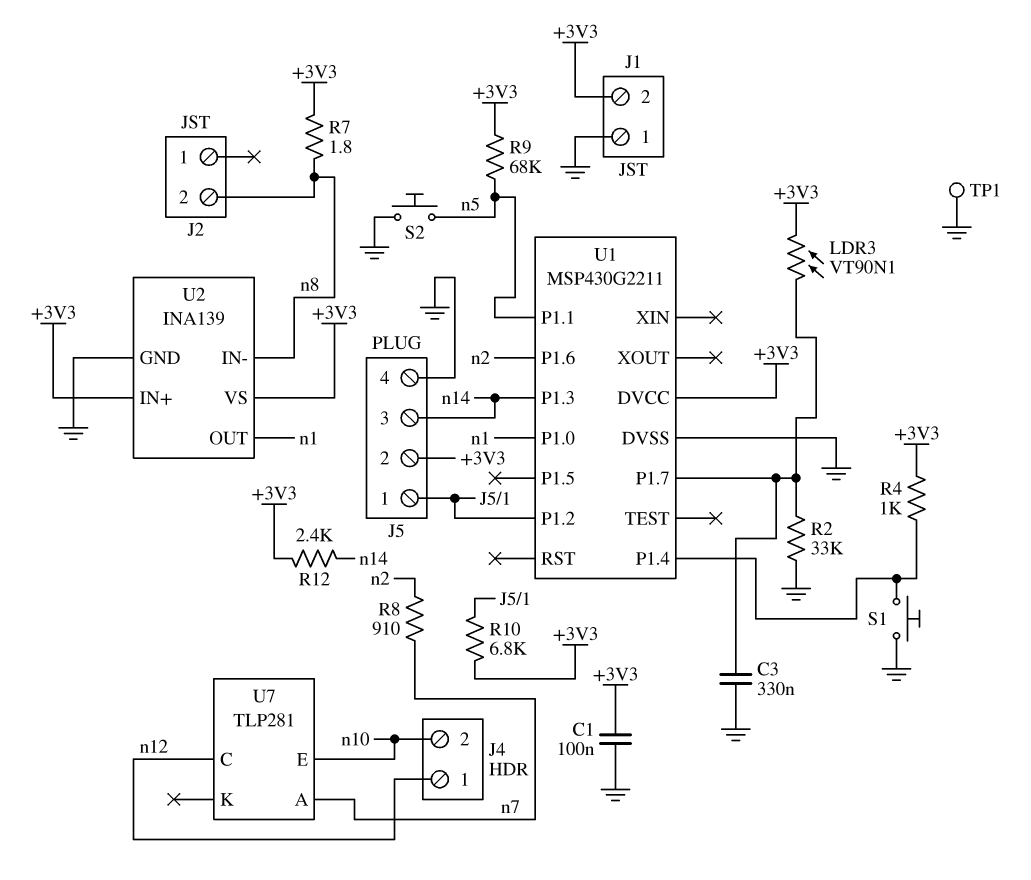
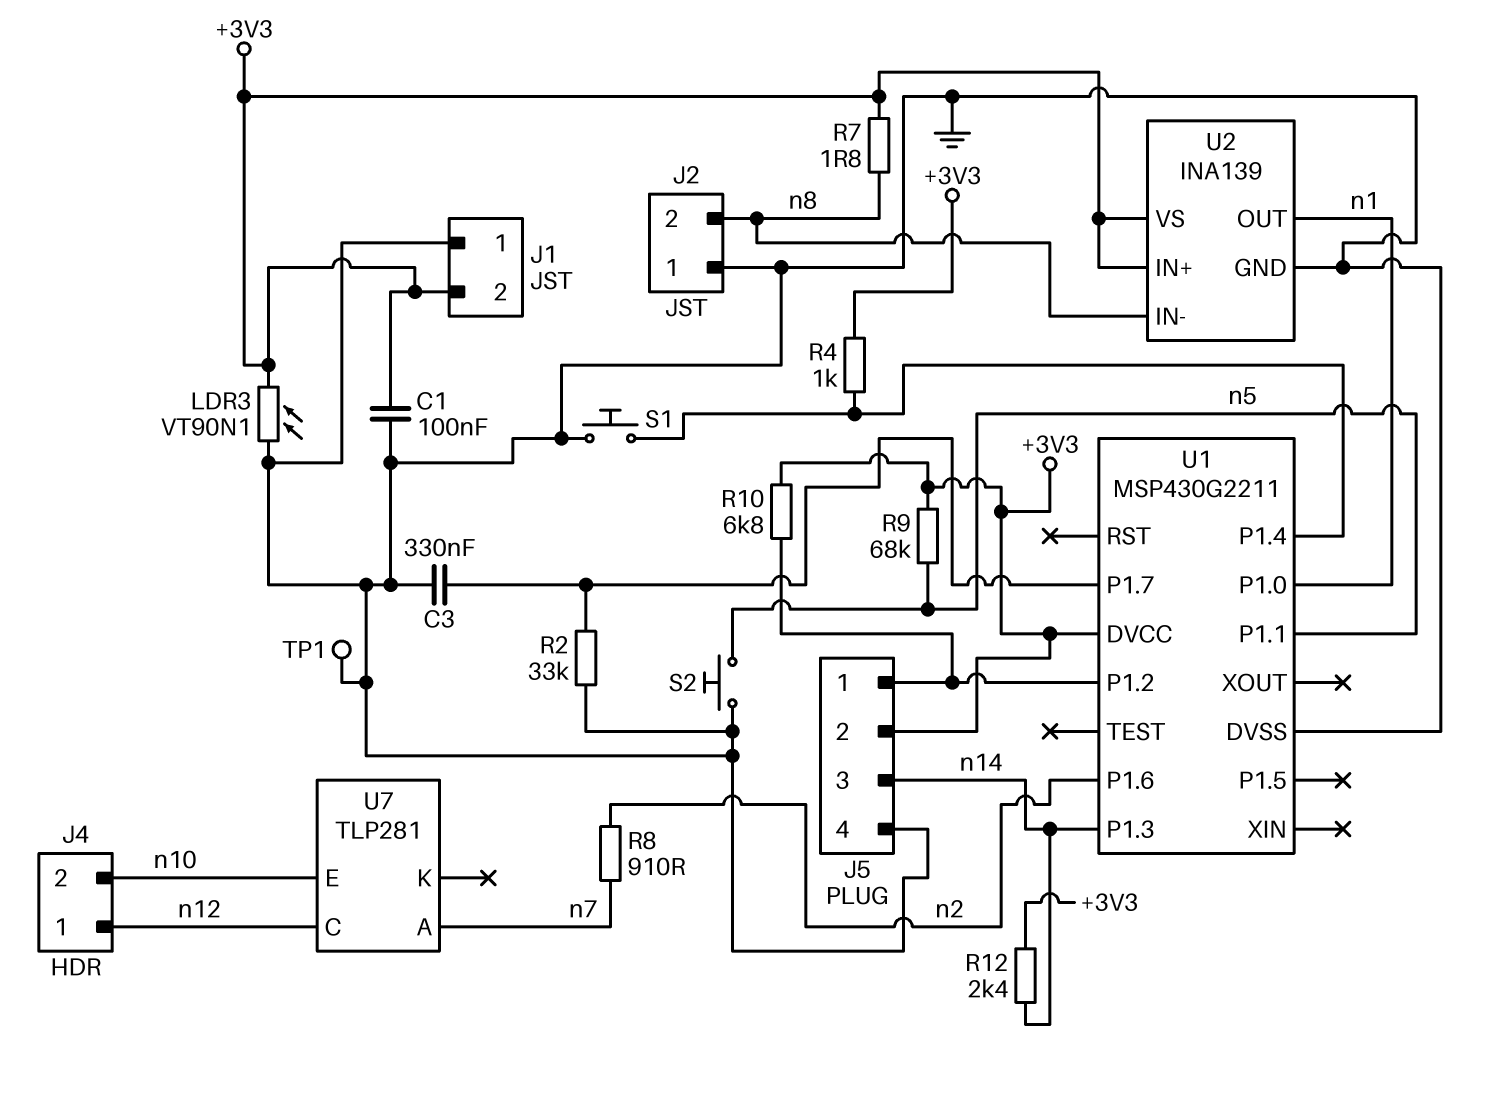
J2 pin 1: none -> GND
LDR3: VT90N1 (+3V3, U1/P1.7) -> VT90N1 (+3V3, GND)

